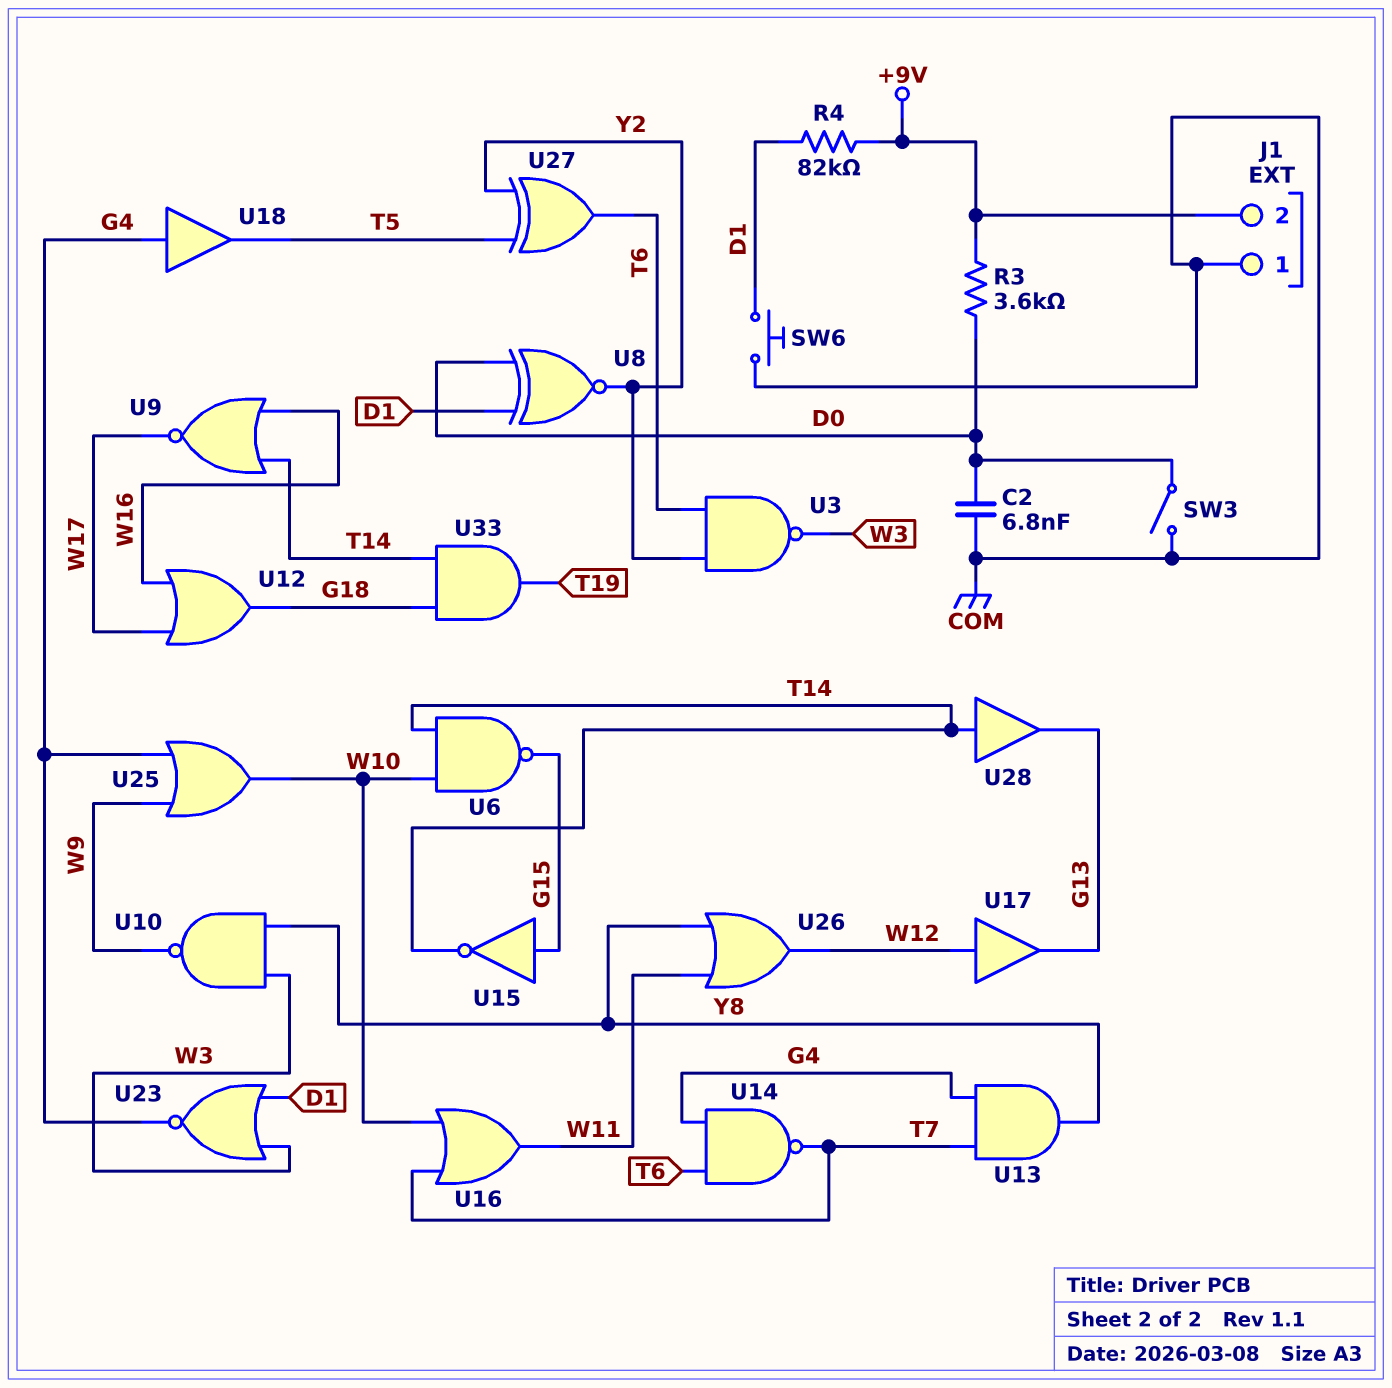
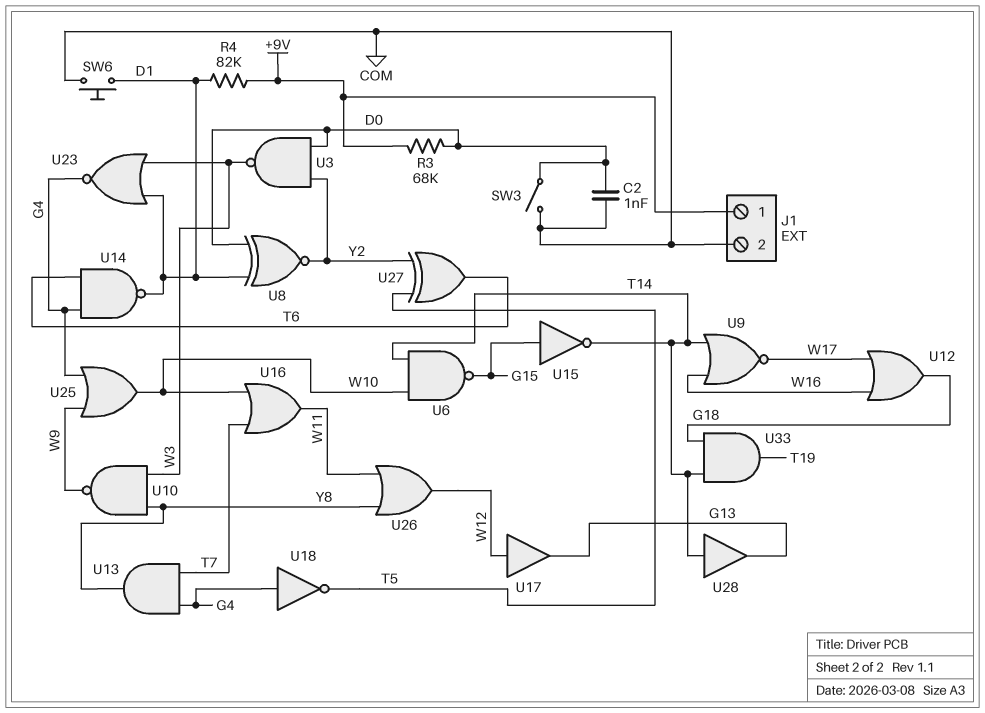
C2: 6.8nF (COM, D0) -> 1nF (COM, D0)
J1 pin 1: COM -> +9V
J1 pin 2: +9V -> COM
R3: 3.6k (+9V, D0) -> 68k (+9V, D0)
U3: NAND (in T6, in Y2, out W3) -> NAND (in D0, in Y2, out W3)
U14: NAND (in G4, in T6, out T7) -> NAND (in G4, in T6, out D1)
U18: buffer (in G4, out T5) -> NOT (in G4, out T5)

